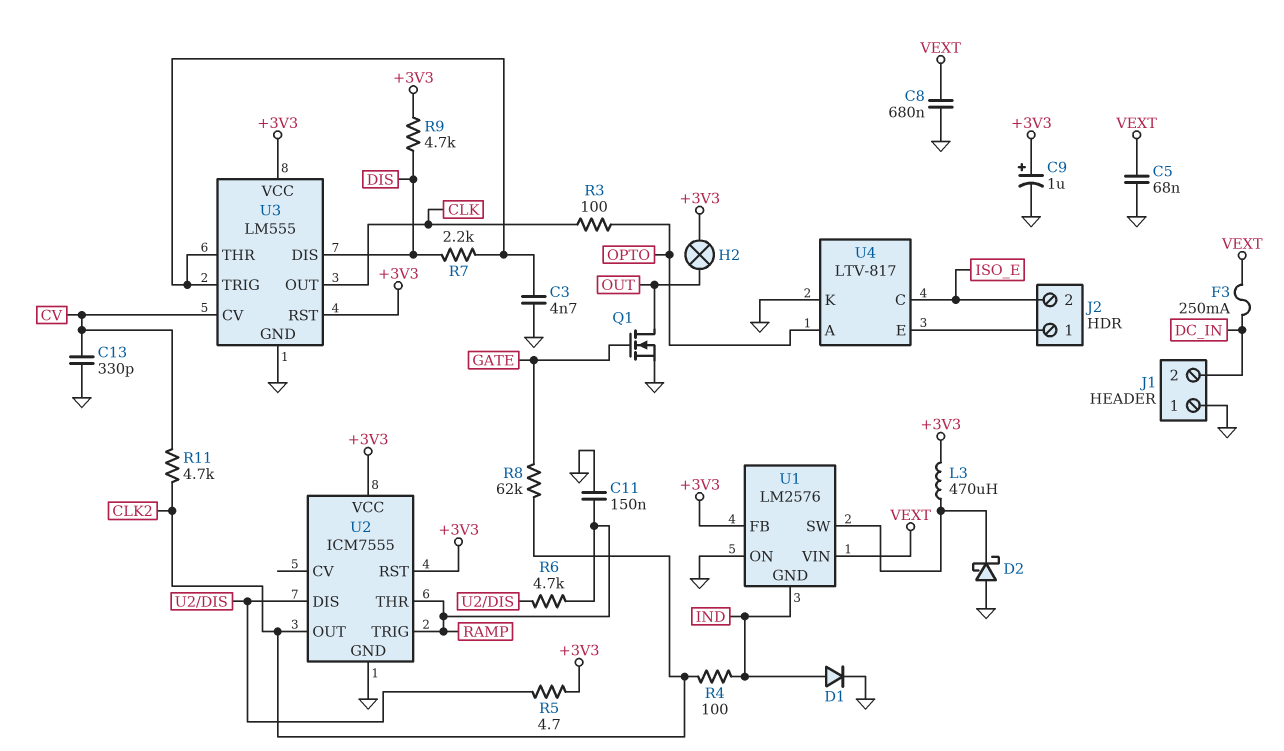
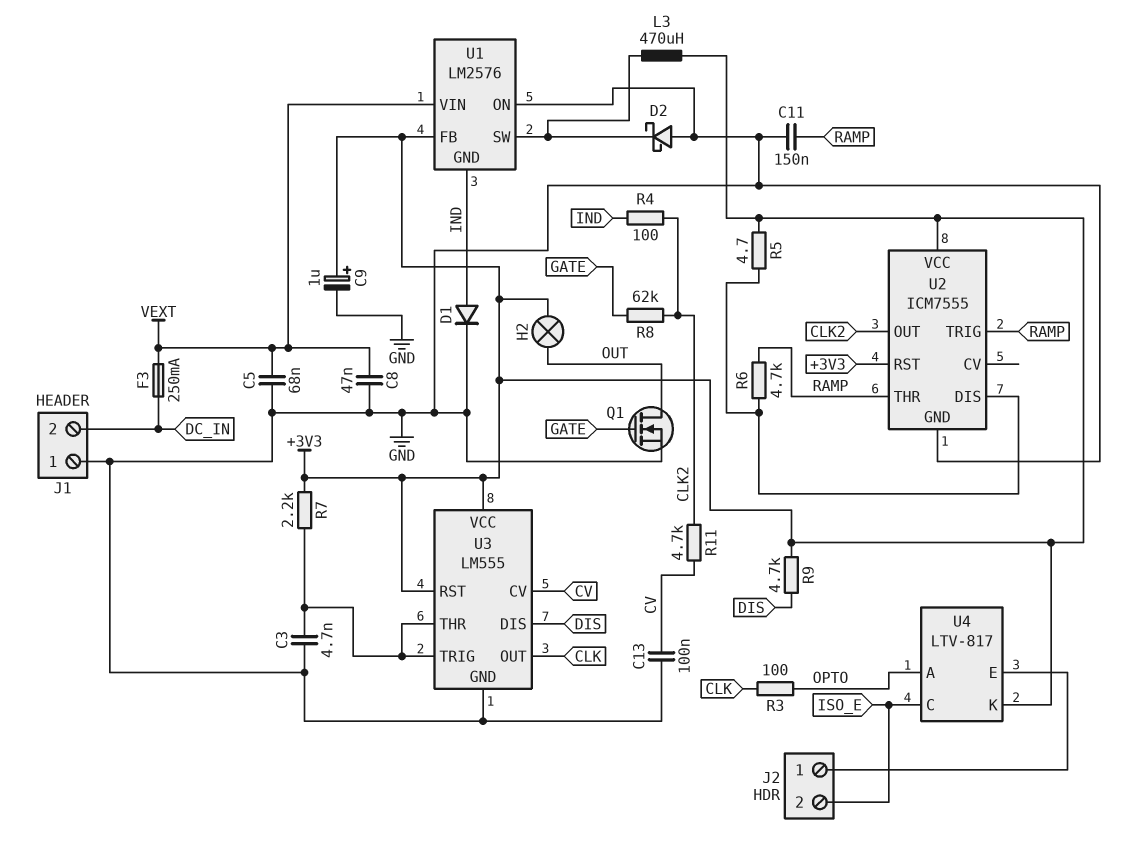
C8: 680nF (GND, VEXT) -> 47nF (GND, VEXT)
C13: 330pF (CV, GND) -> 100nF (CV, GND)
R7: 2.2k (DIS, U3/THR) -> 2.2k (+3V3, U3/THR)
U4 pin K: GND -> +3V3

